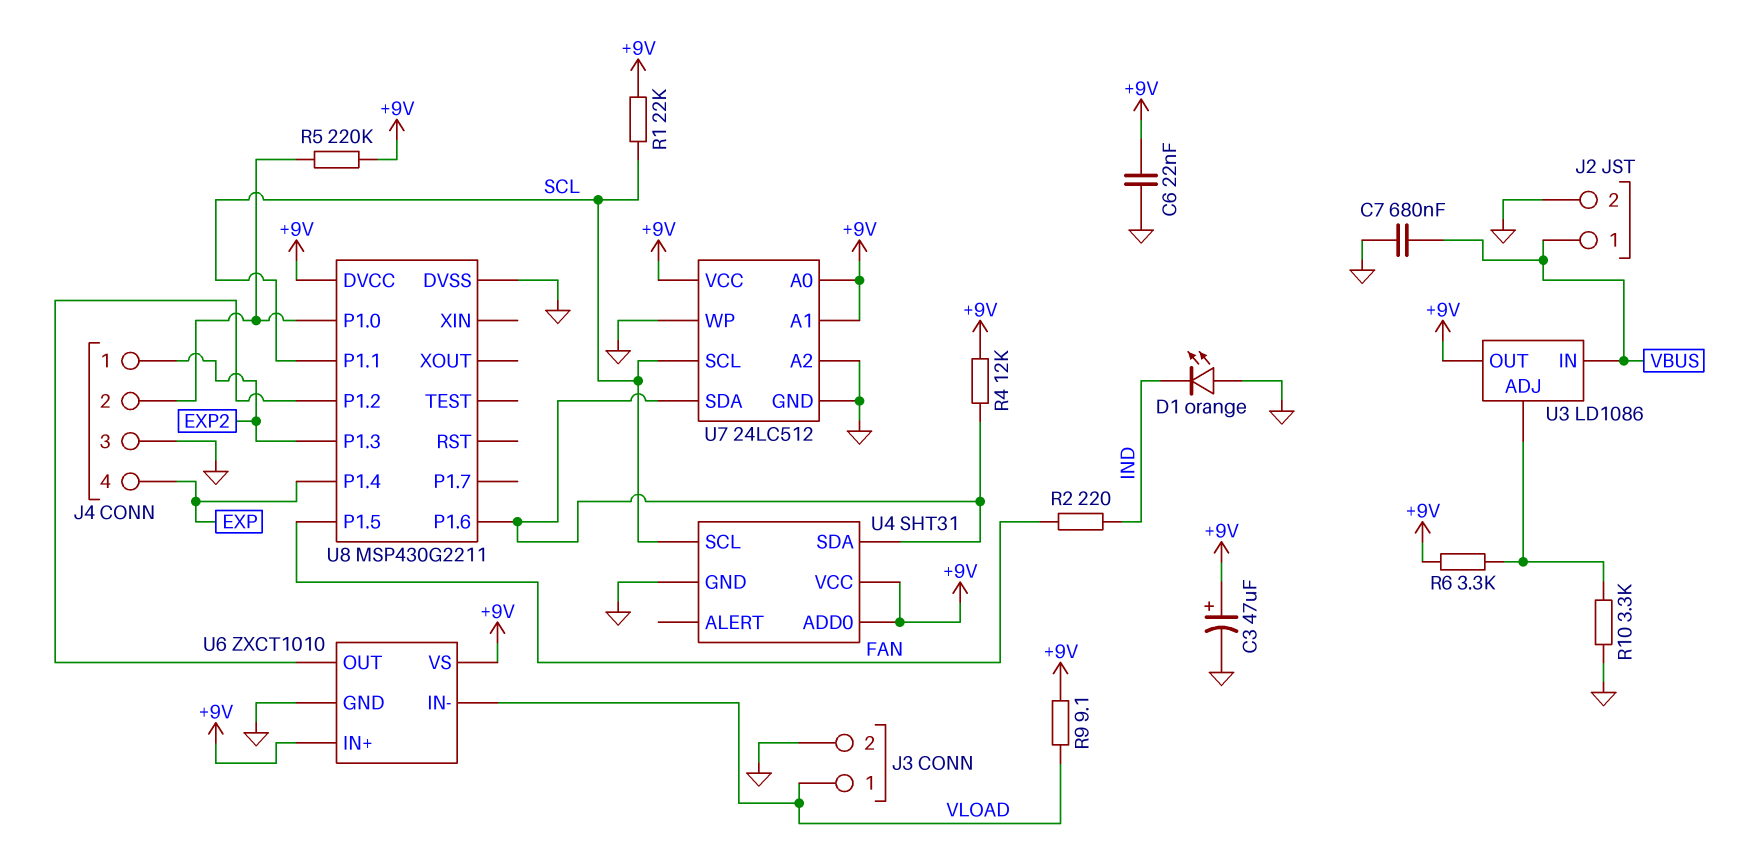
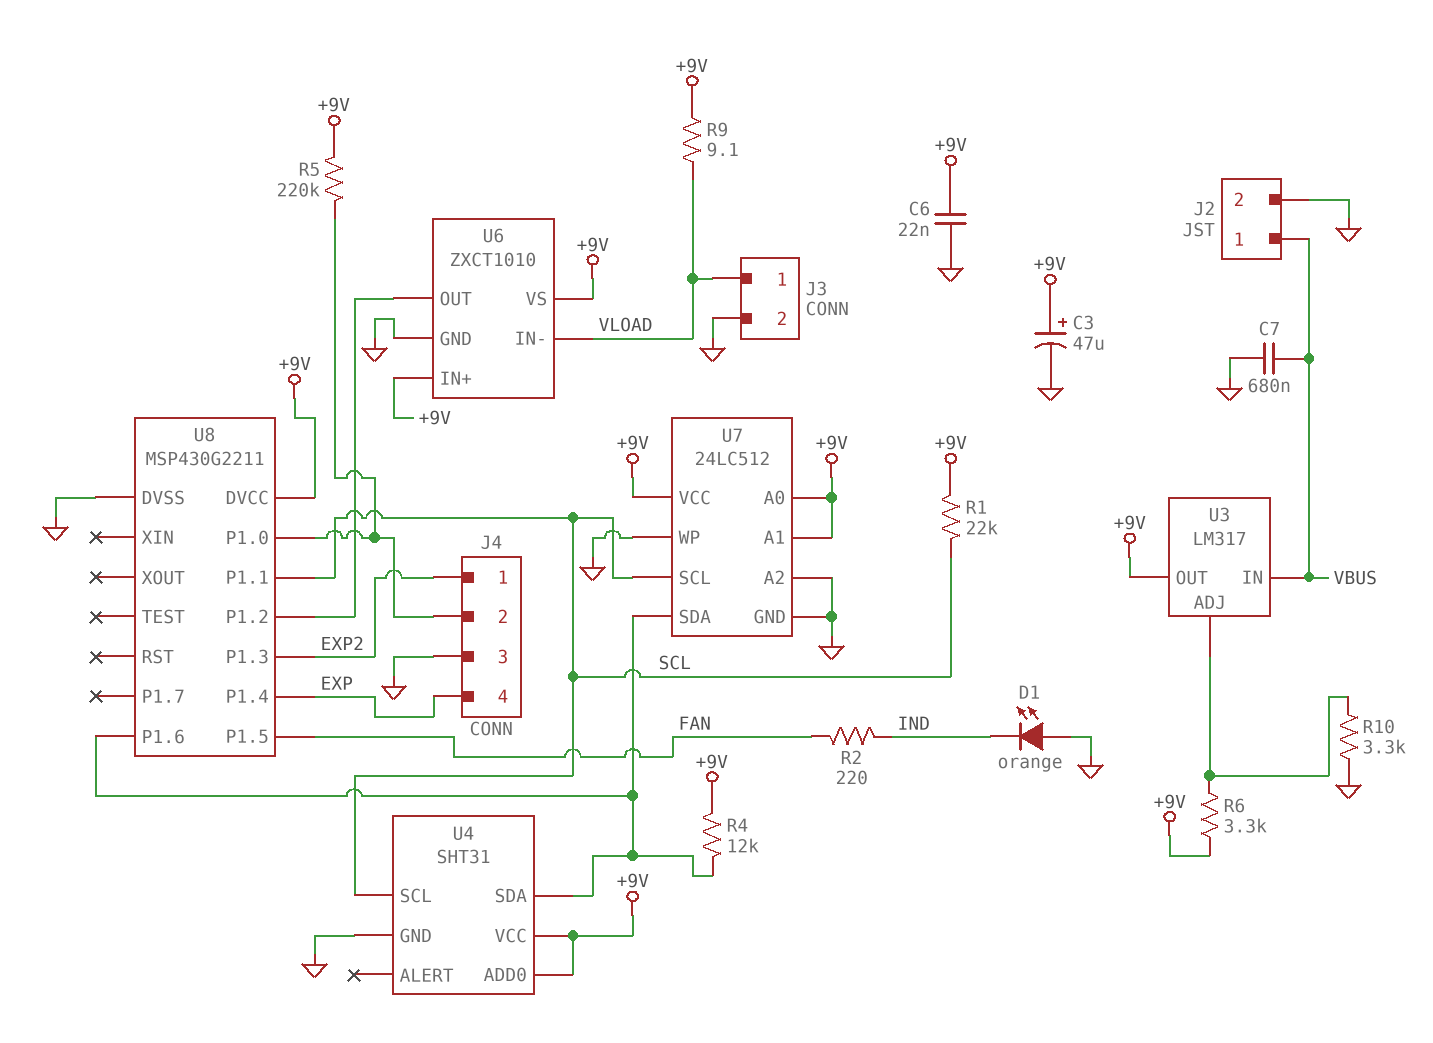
U3: LD1086 -> LM317

